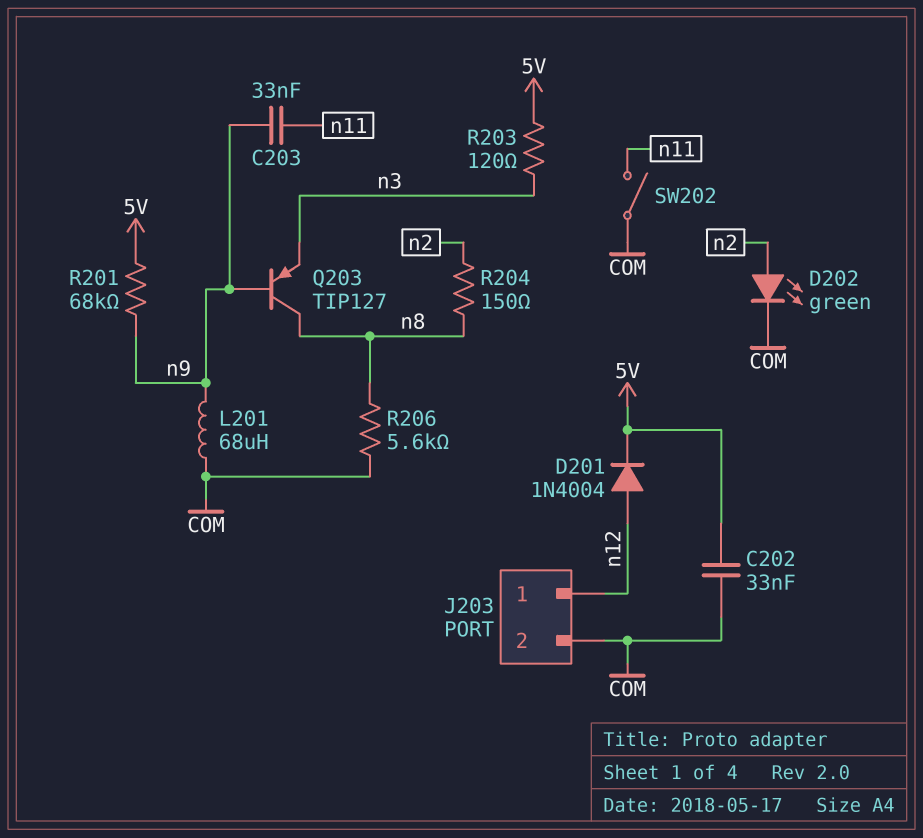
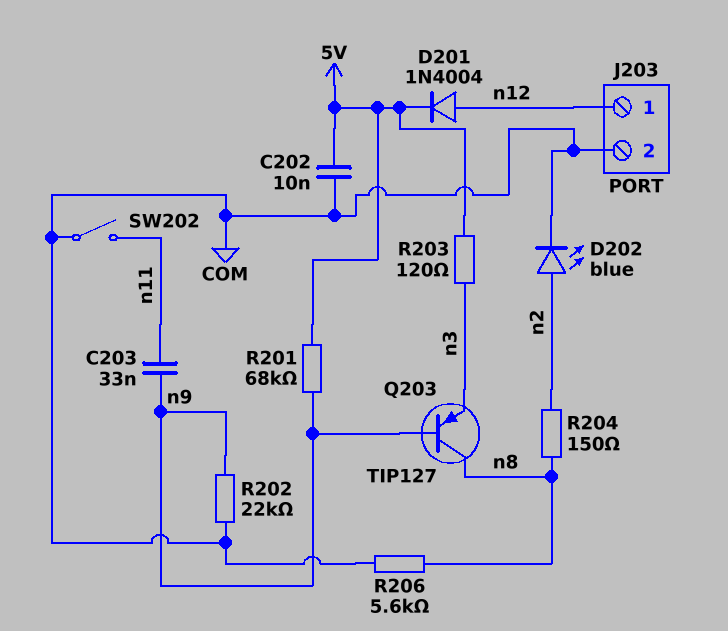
C202: 33nF (5V, COM) -> 10nF (5V, COM)
D202: LED green (A n2, K COM) -> LED blue (A n2, K COM)
L201: 68uH (COM, n9) -> none
R202: none -> 22k (COM, n9)

